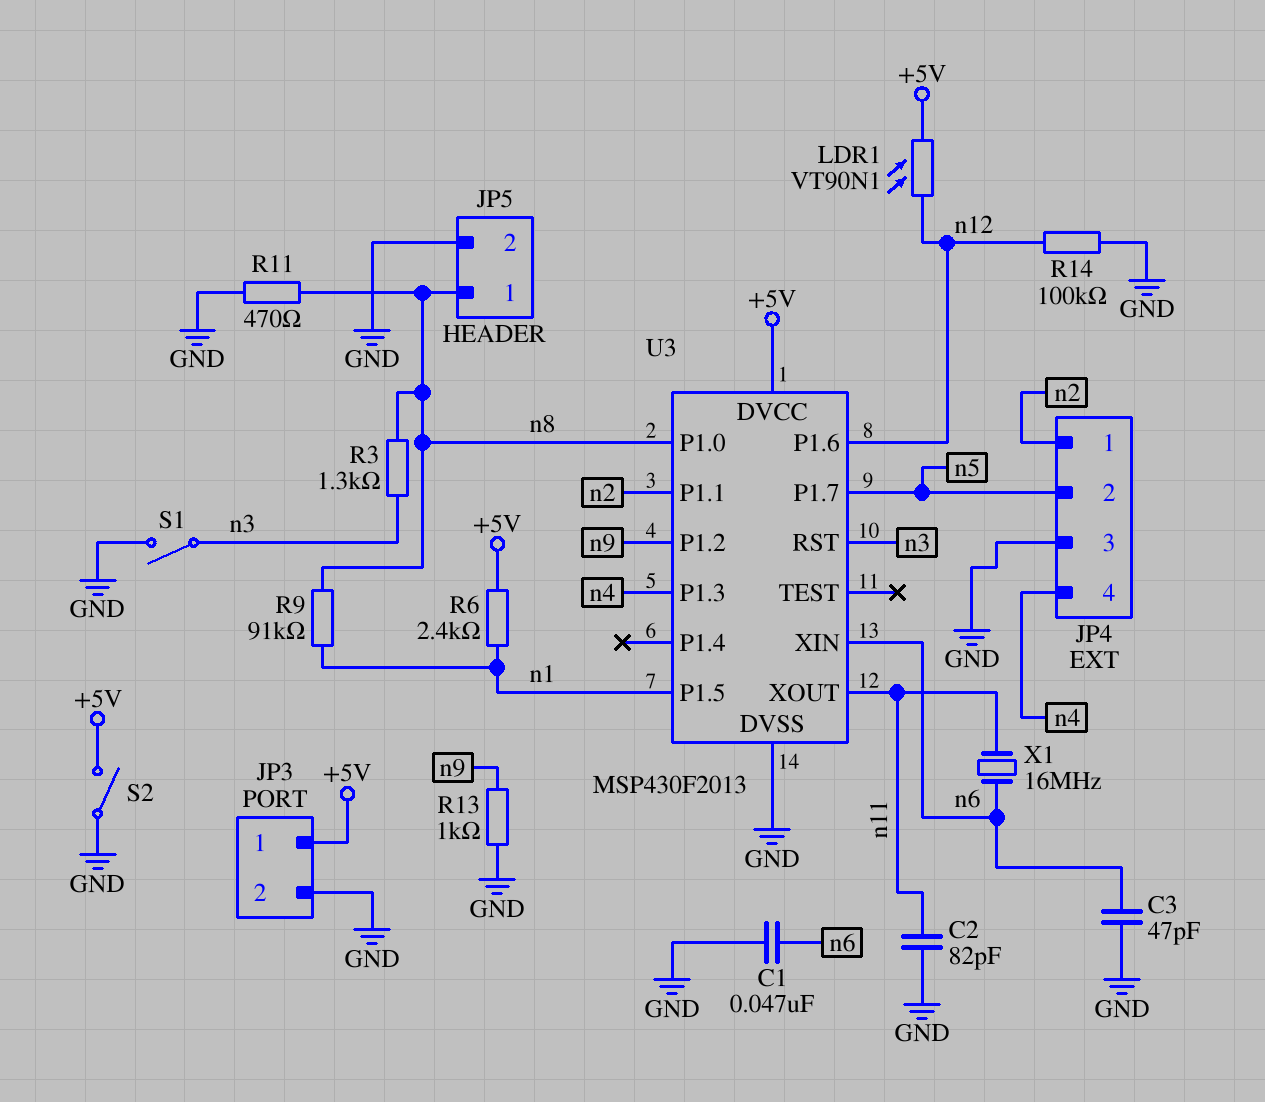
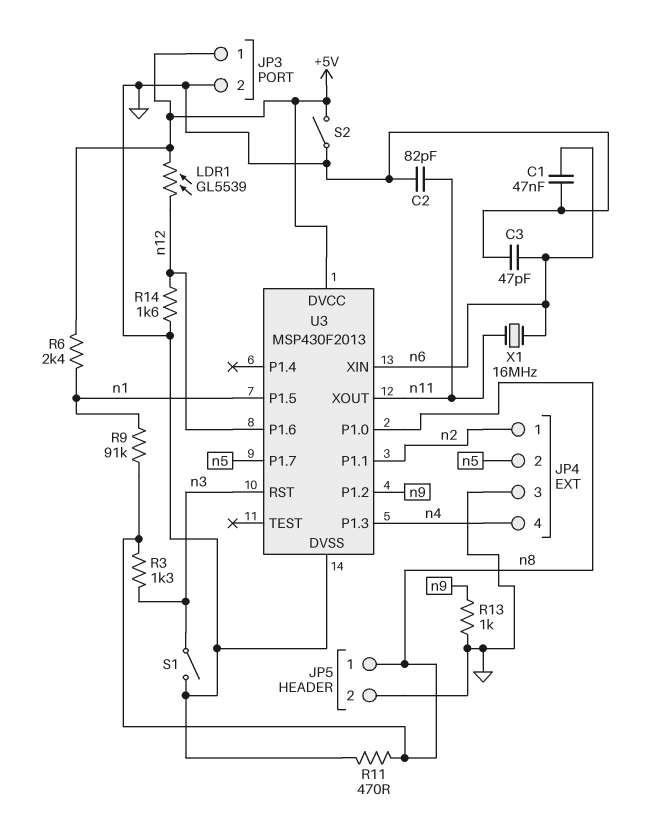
LDR1: VT90N1 (+5V, n12) -> GL5539 (+5V, n12)
R14: 100k (GND, n12) -> 1.6k (GND, n12)

